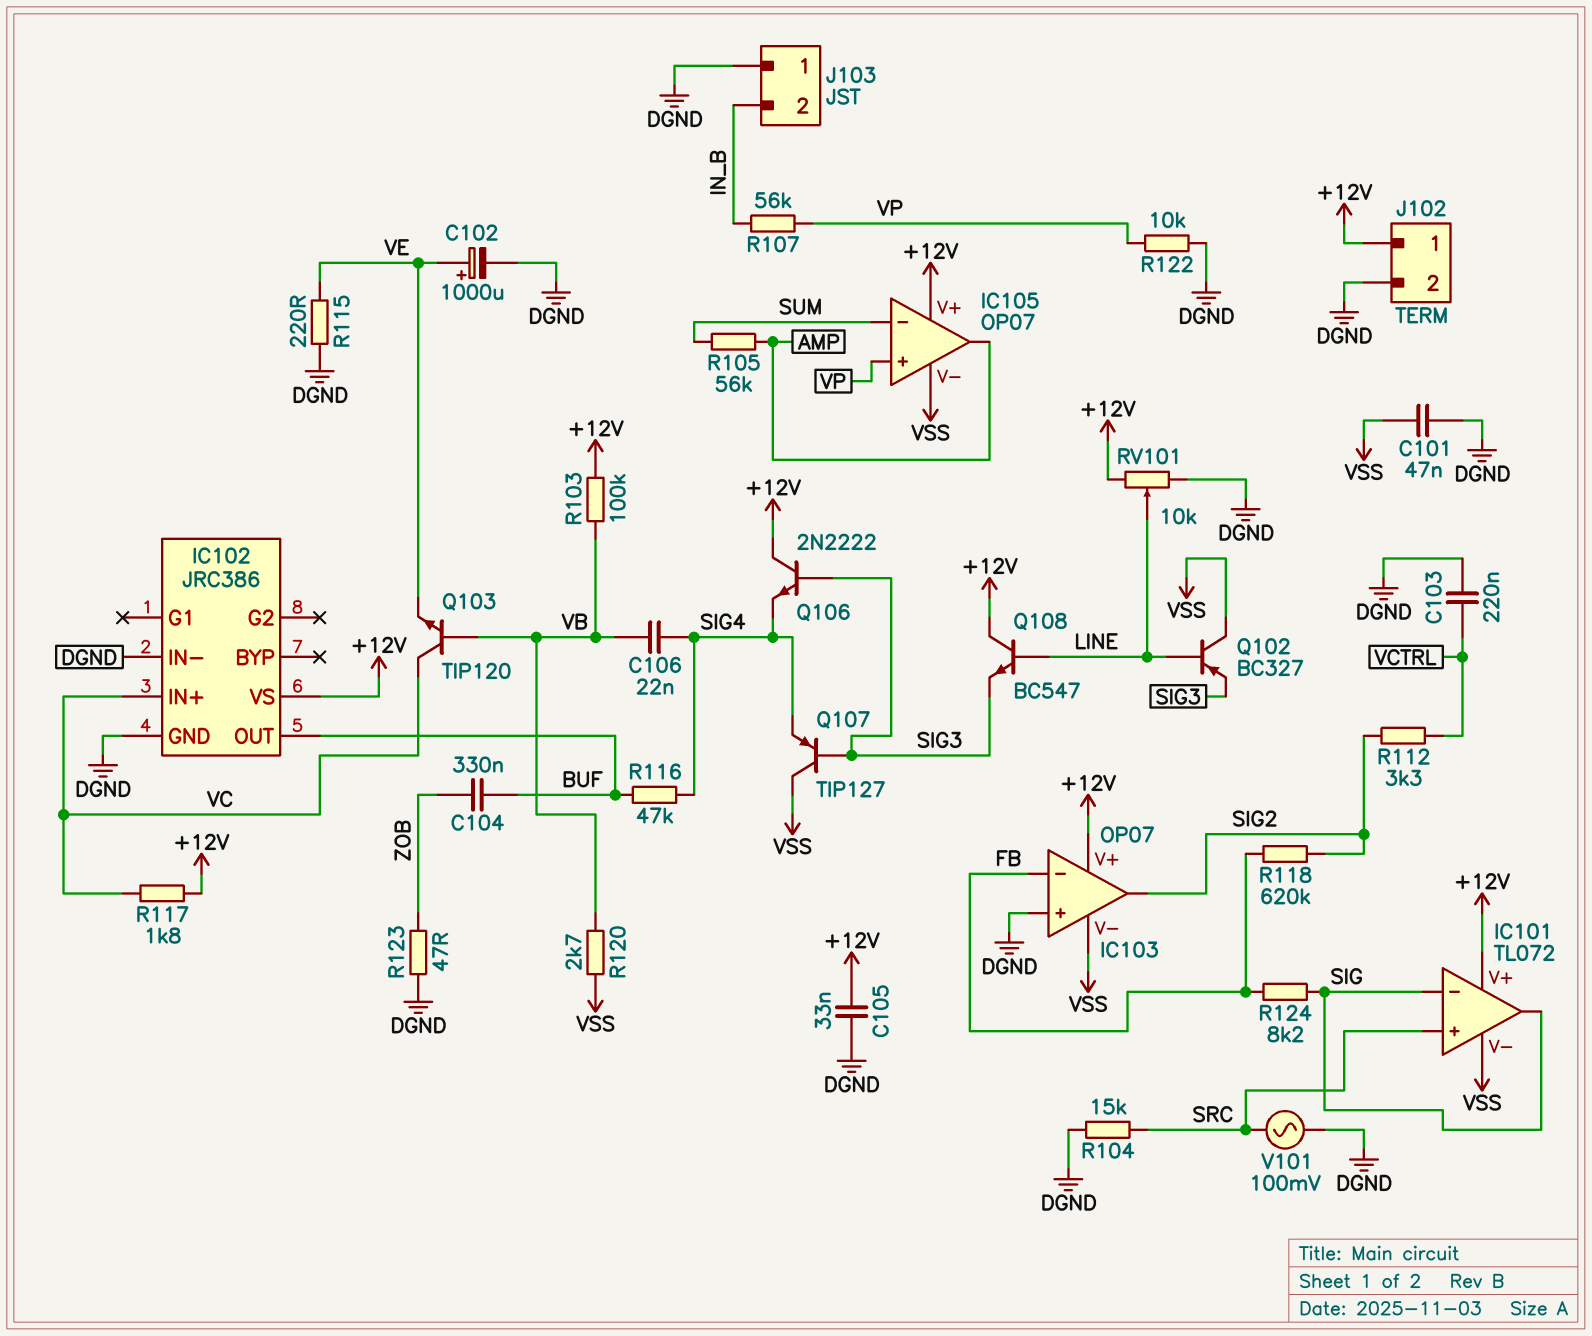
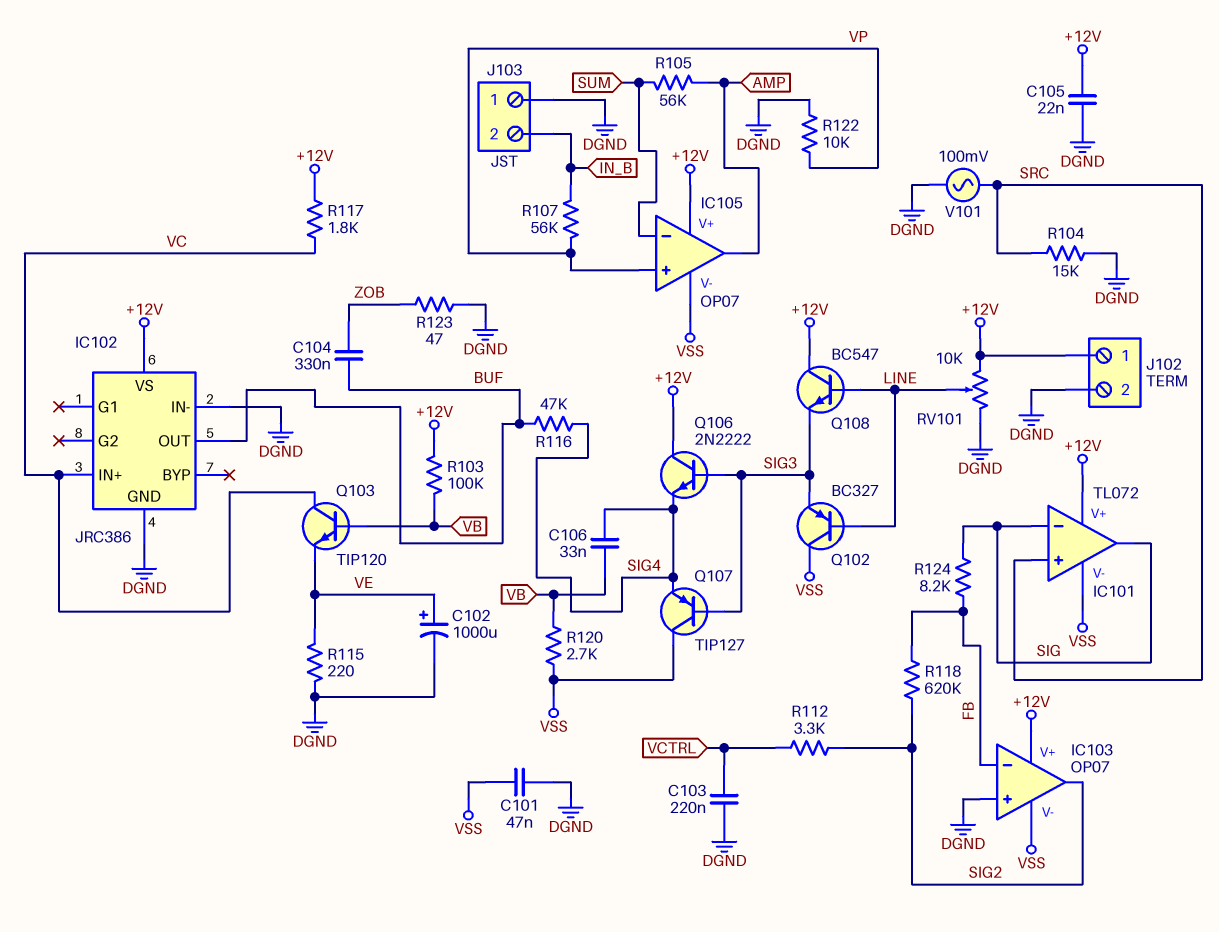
C105: 33nF (+12V, DGND) -> 22nF (+12V, DGND)
C106: 22nF (SIG4, VB) -> 33nF (SIG4, VB)

